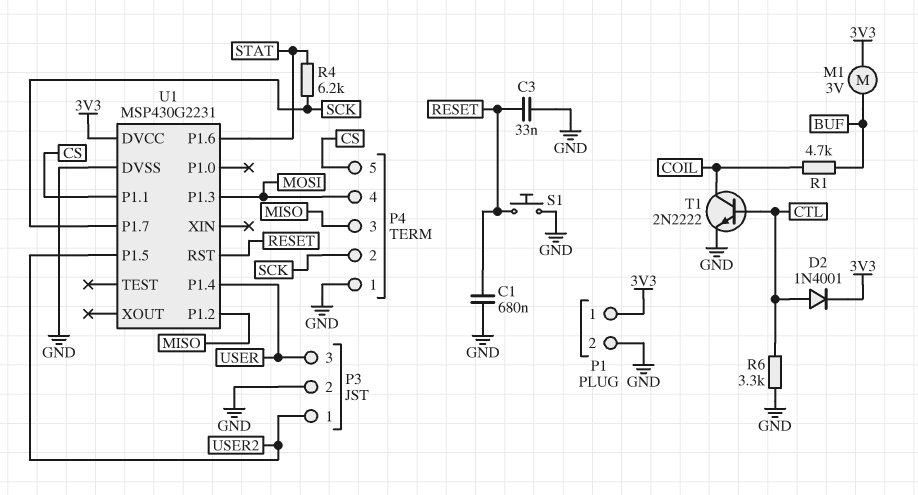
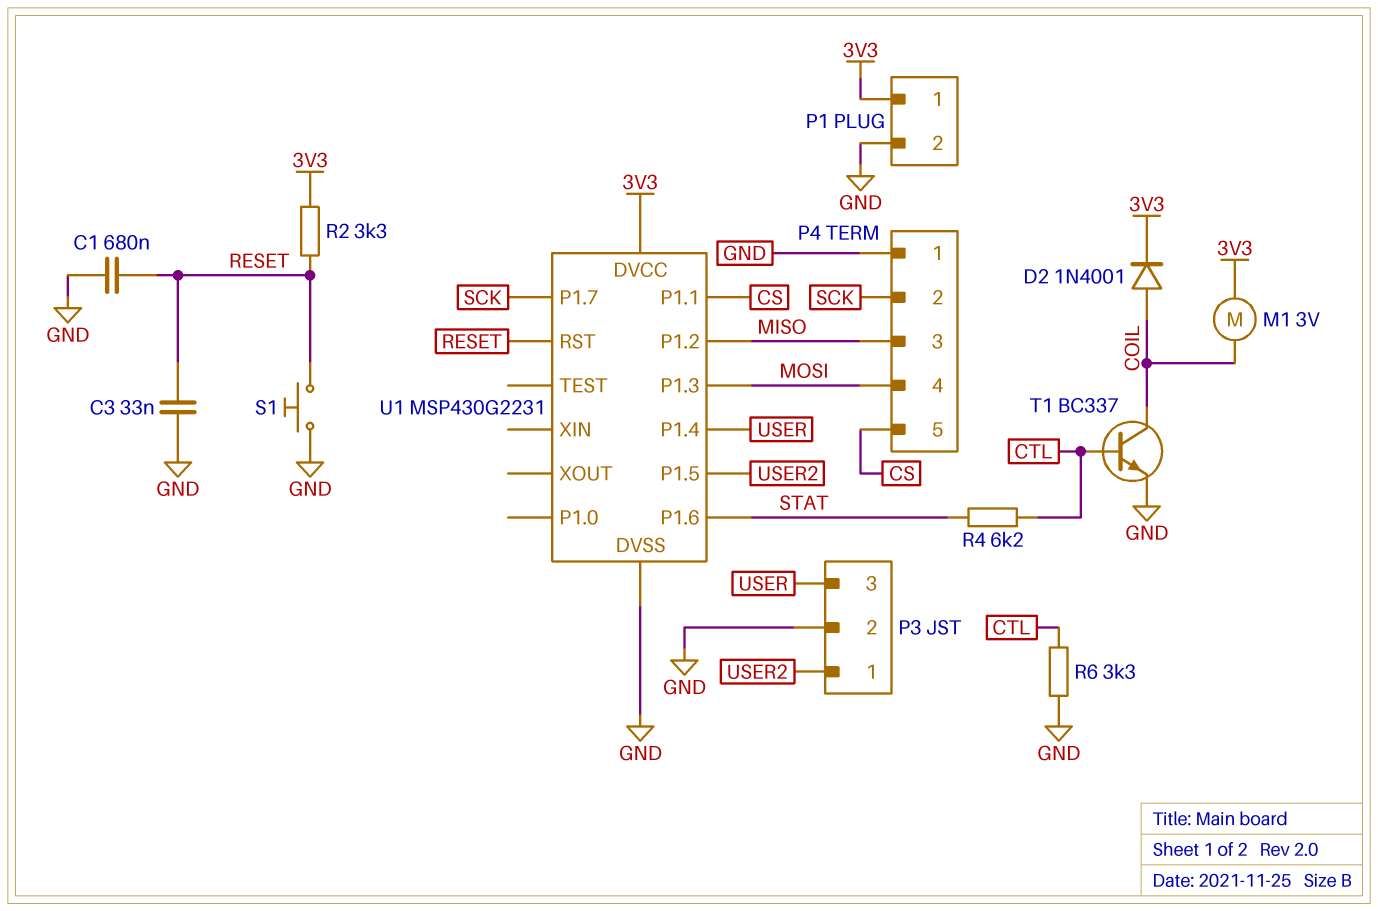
D2: diode 1N4001 (A CTL, K 3V3) -> diode 1N4001 (A COIL, K 3V3)
M1: motor 3V (3V3, BUF) -> motor 3V (3V3, COIL)
R1: 4.7k (BUF, COIL) -> none
R2: none -> 3.3k (3V3, RESET)
R4: 6.2k (SCK, STAT) -> 6.2k (CTL, STAT)
T1: NPN 2N2222 (B CTL, C COIL, E GND) -> NPN BC337 (B CTL, C COIL, E GND)

